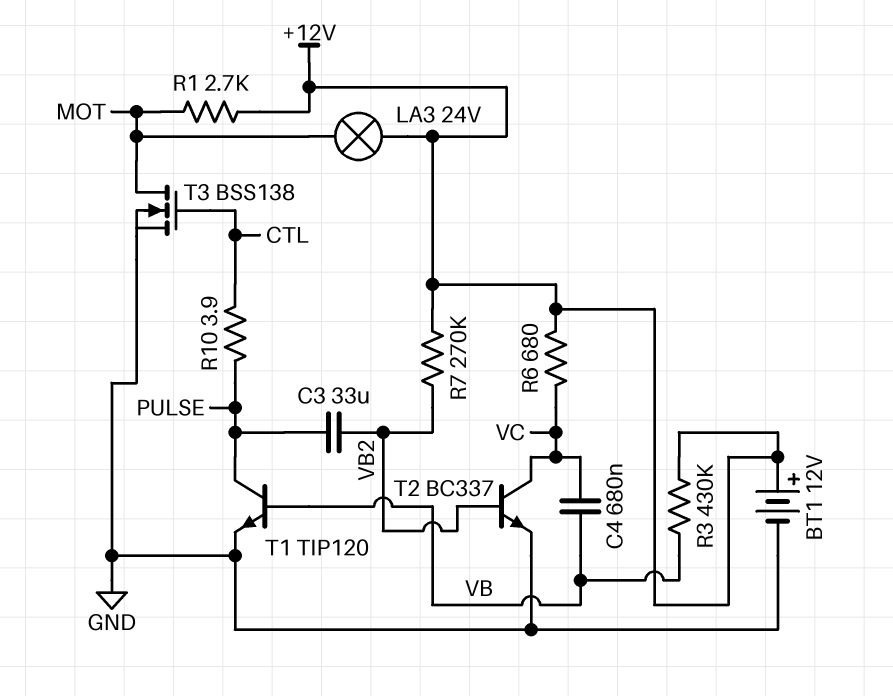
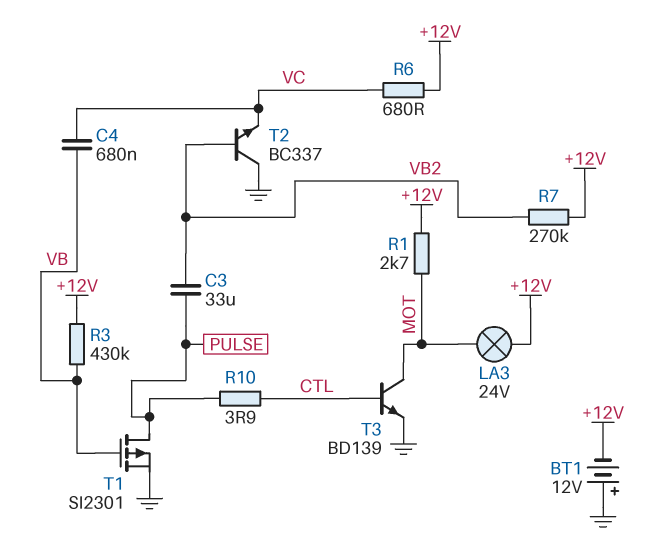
BT1: 12V (plus +12V, minus GND) -> 12V (plus GND, minus +12V)
T1: NPN TIP120 (B VB, C PULSE, E GND) -> PMOS SI2301 (G VB, D PULSE, S GND)
T2: NPN BC337 (B VB2, C VC, E GND) -> NPN BC337 (B VB2, C GND, E VC)
T3: NMOS BSS138 (G CTL, D MOT, S GND) -> NPN BD139 (B CTL, C MOT, E GND)

